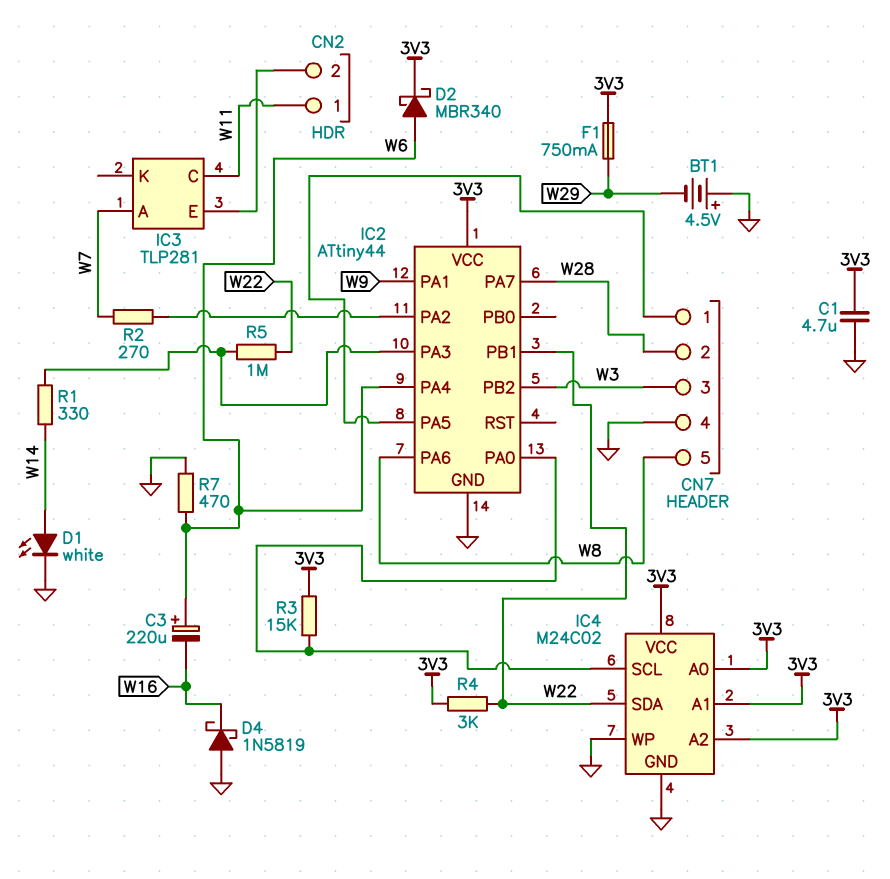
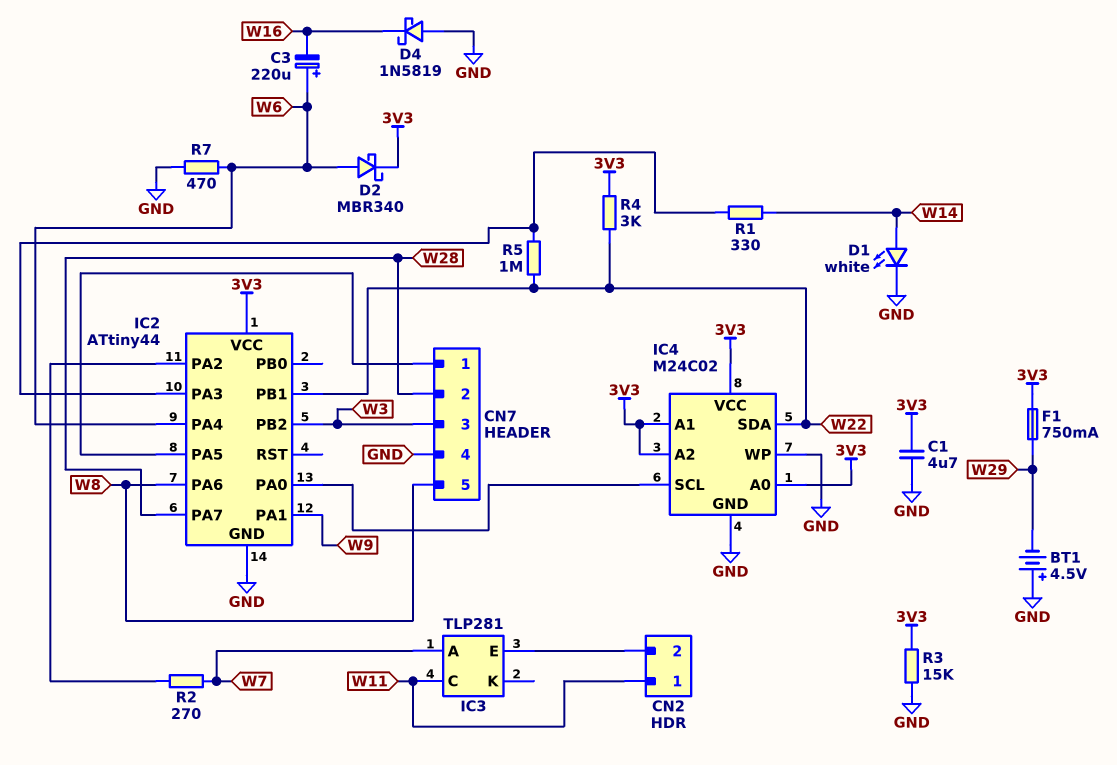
R3: 15k (3V3, IC2/PA0) -> 15k (3V3, GND)

